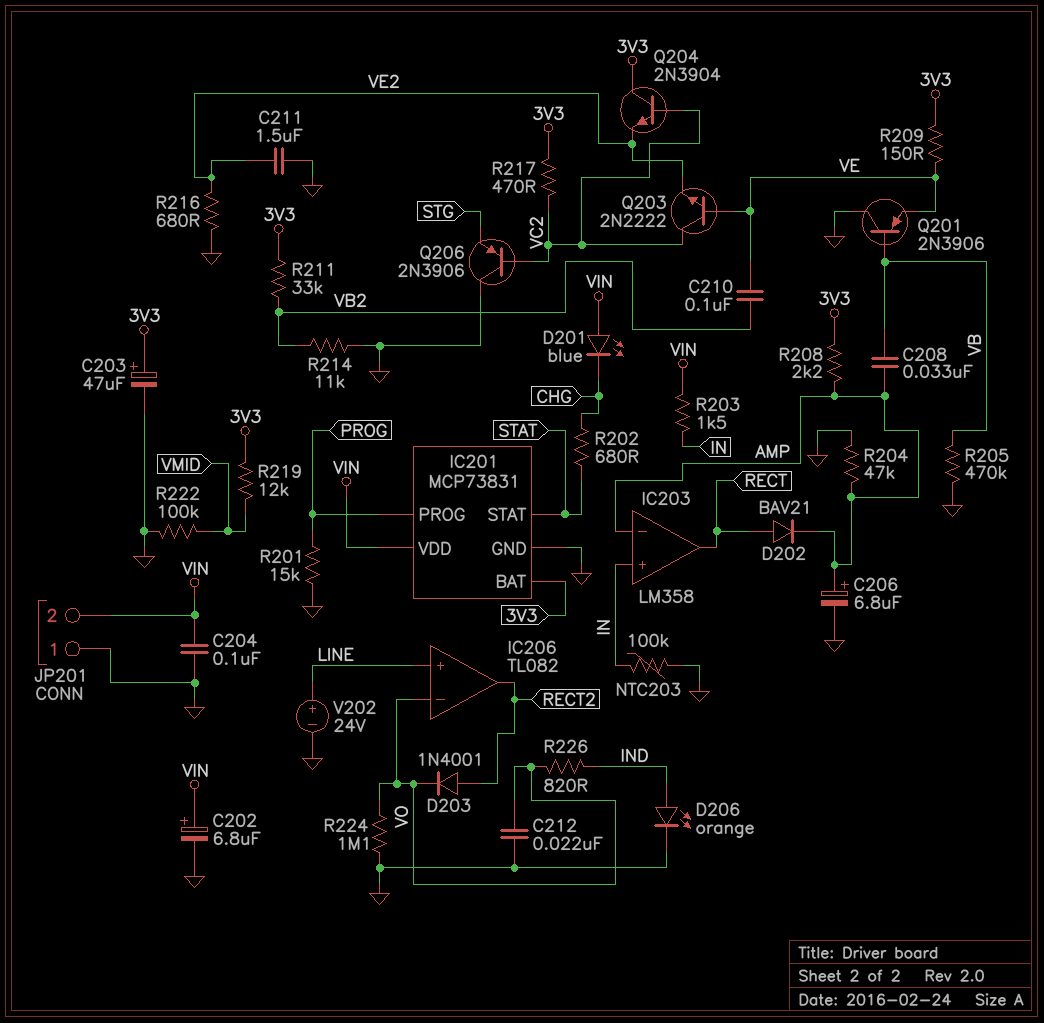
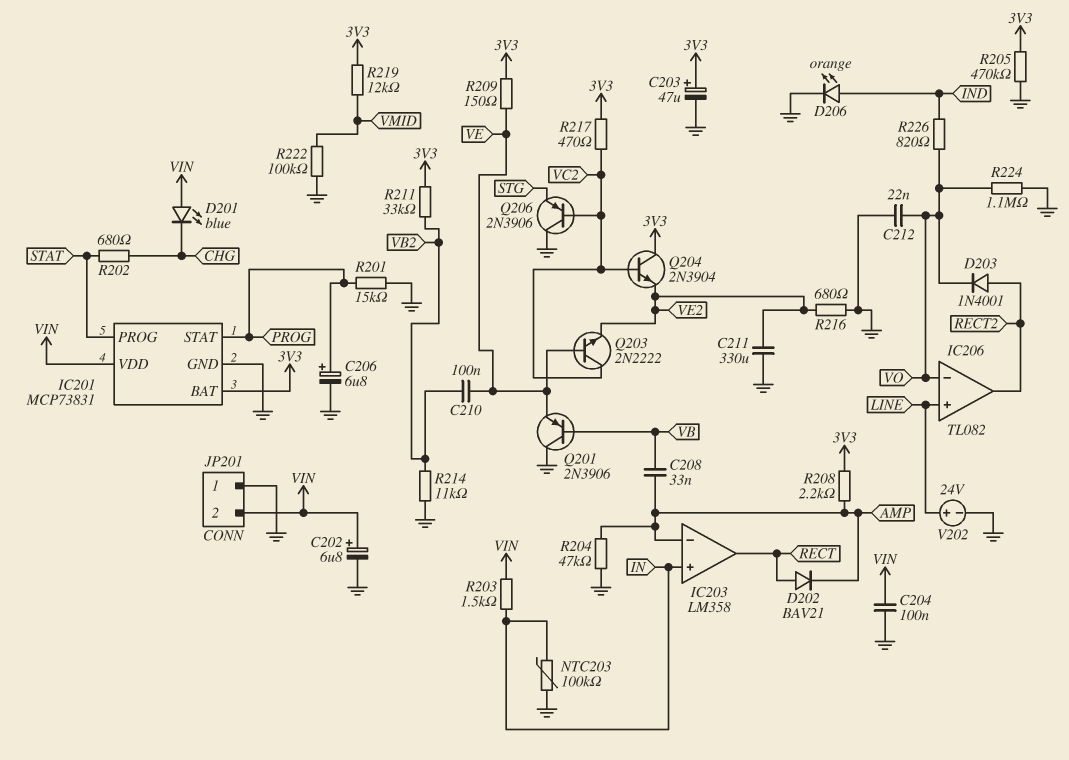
C206: 6.8uF (plus AMP, minus GND) -> 6.8uF (plus PROG, minus GND)
C211: 1.5uF (GND, VE2) -> 330uF (GND, VE2)
IC201 pin PROG: PROG -> STAT
IC201 pin STAT: STAT -> PROG
R205: 470k (GND, VB) -> 470k (3V3, GND)

